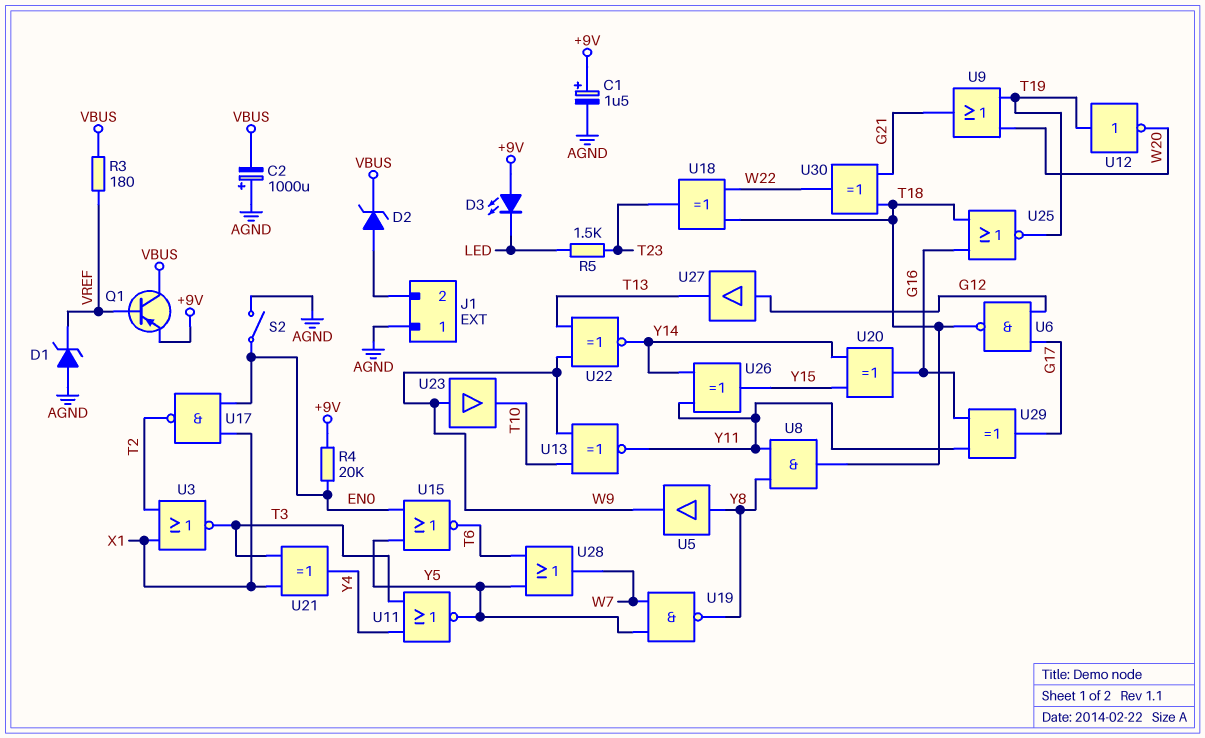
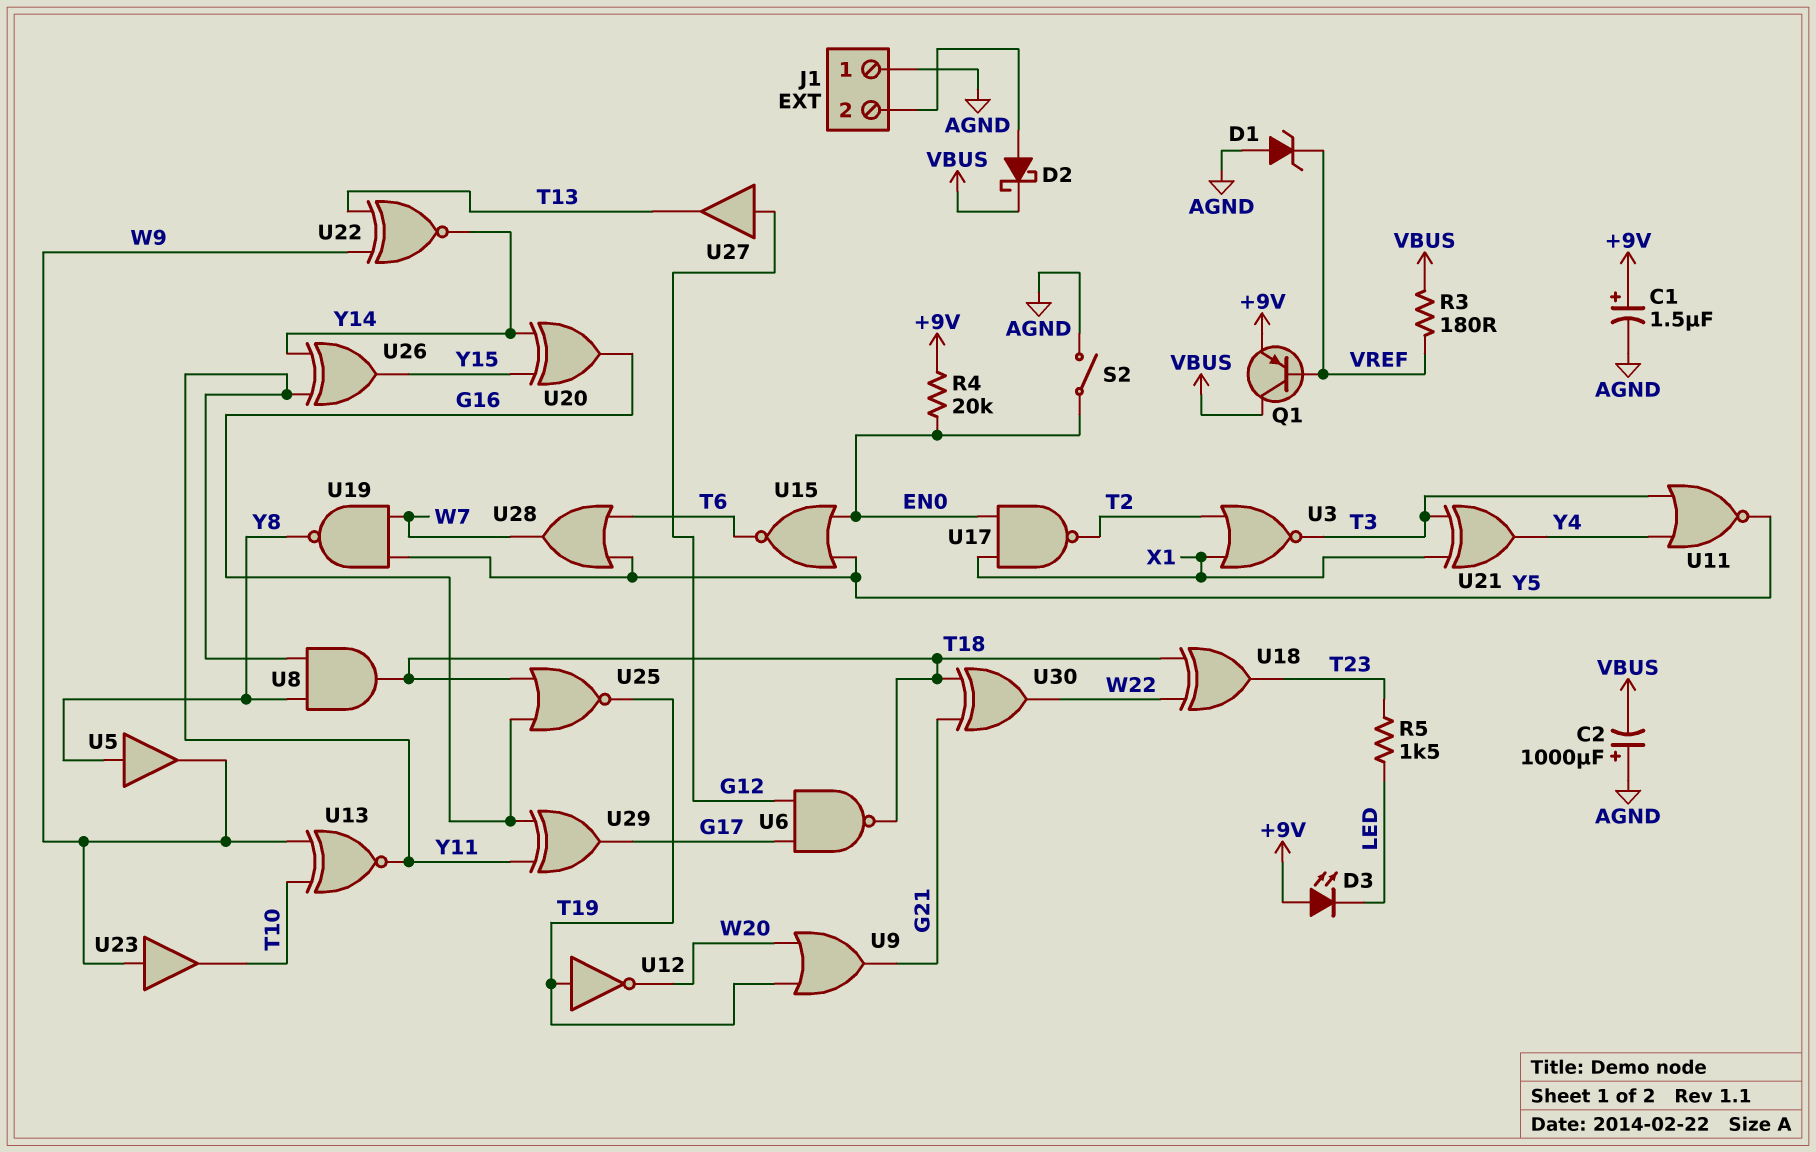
D2: zener (A J1/2, K VBUS) -> schottky (A J1/2, K VBUS)

